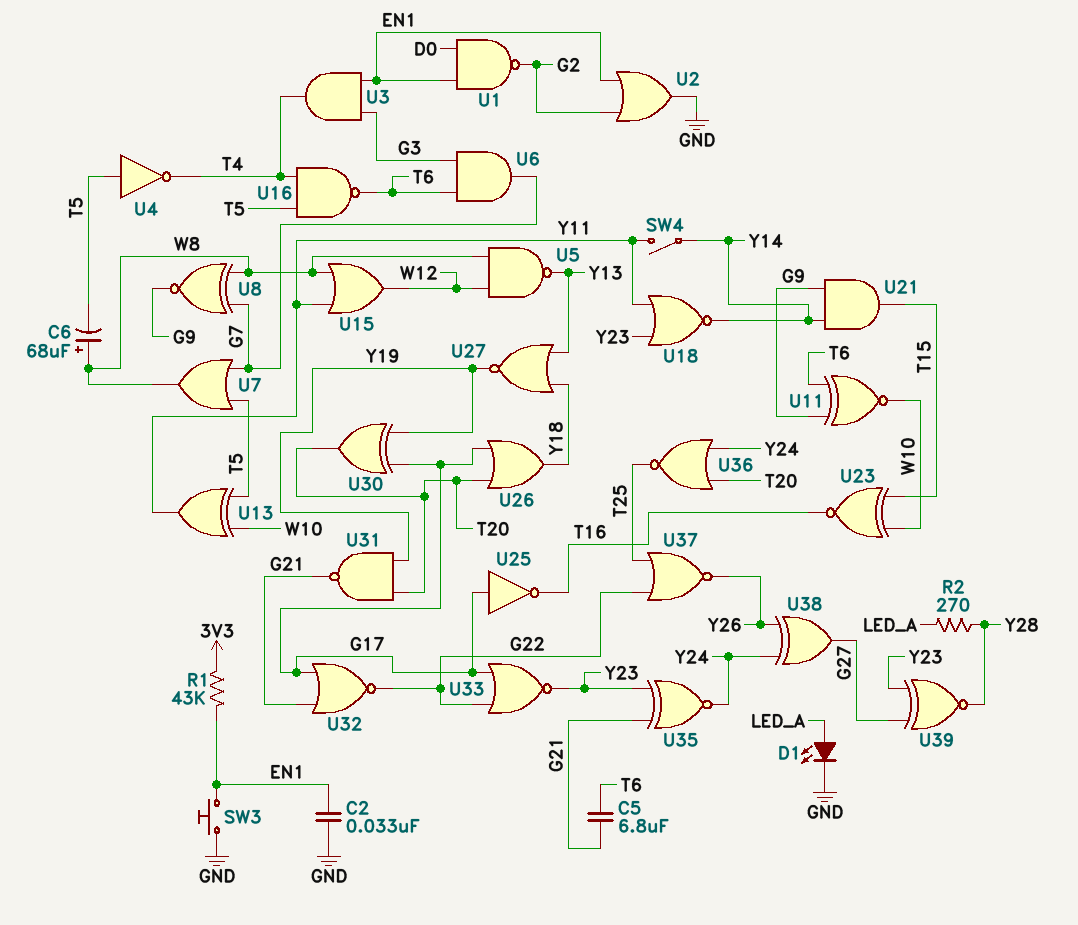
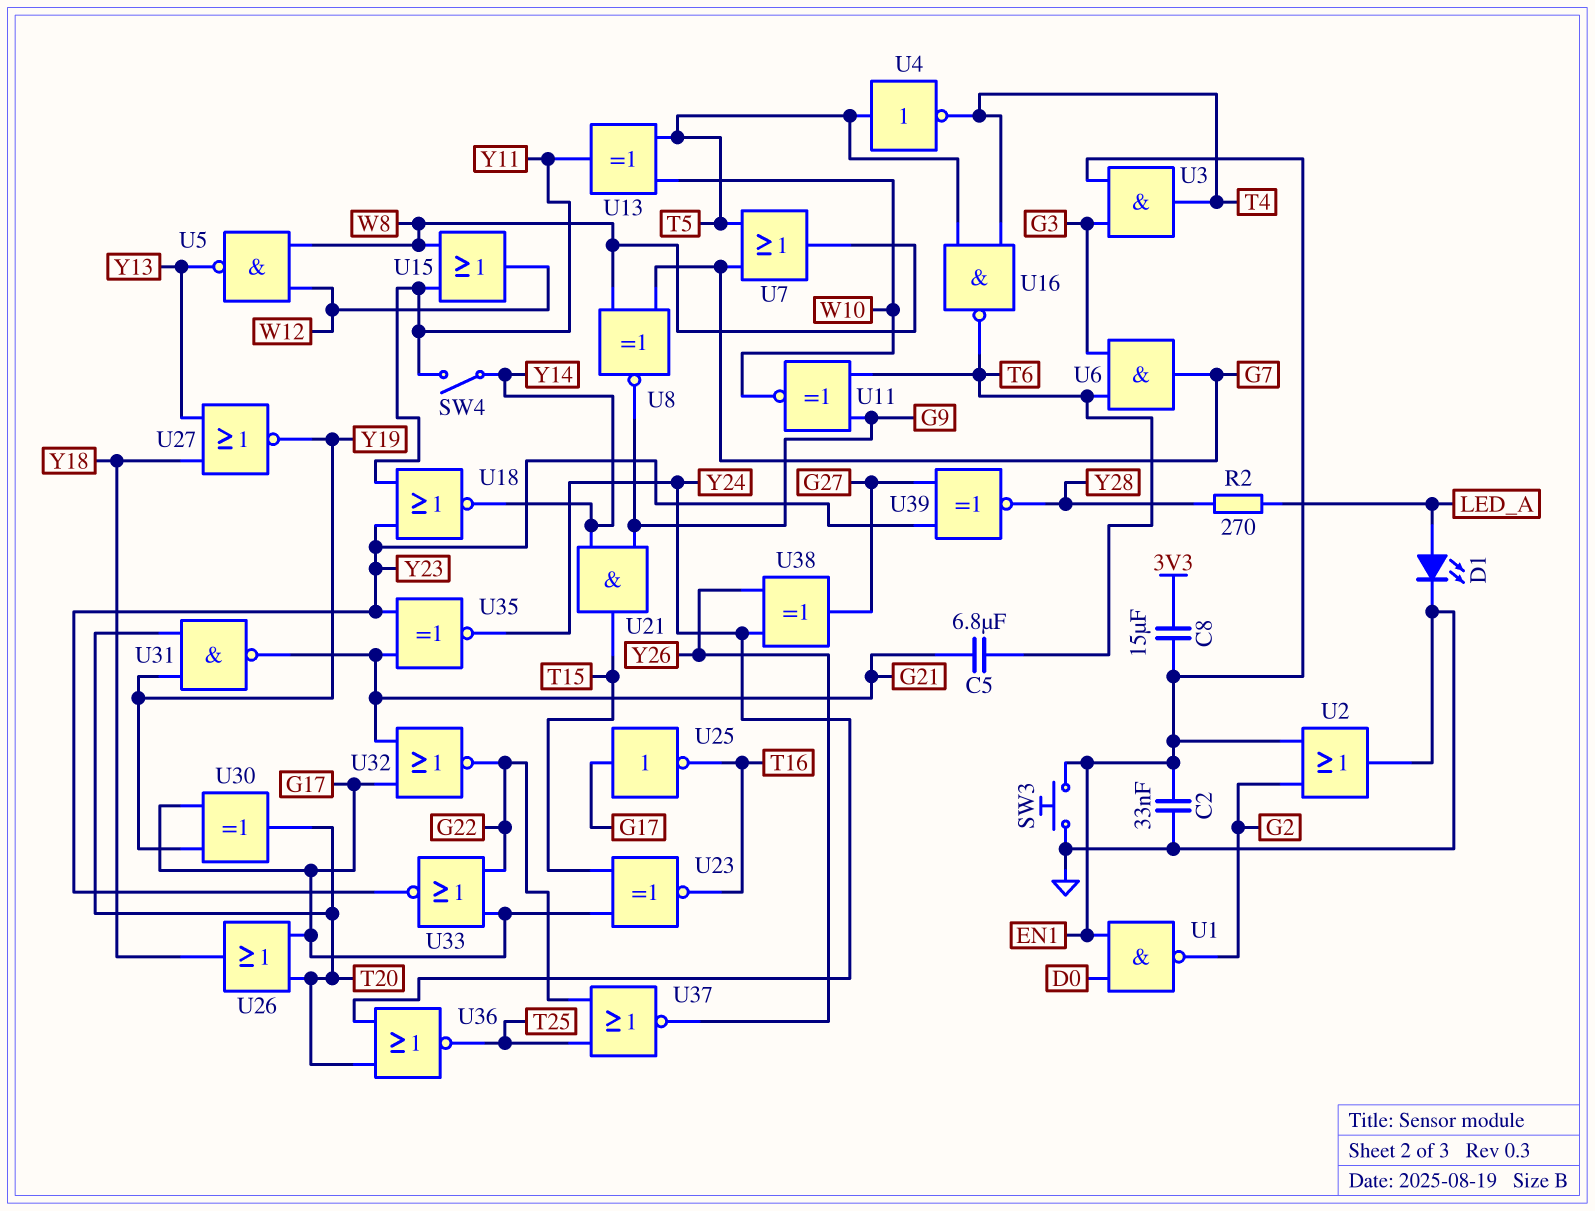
C6: 68uF (plus W8, minus T5) -> none
C8: none -> 15uF (3V3, EN1)
R1: 43k (3V3, EN1) -> none
U23: XNOR (in T15, in W10, out T16) -> XNOR (in G17, in T15, out T16)

